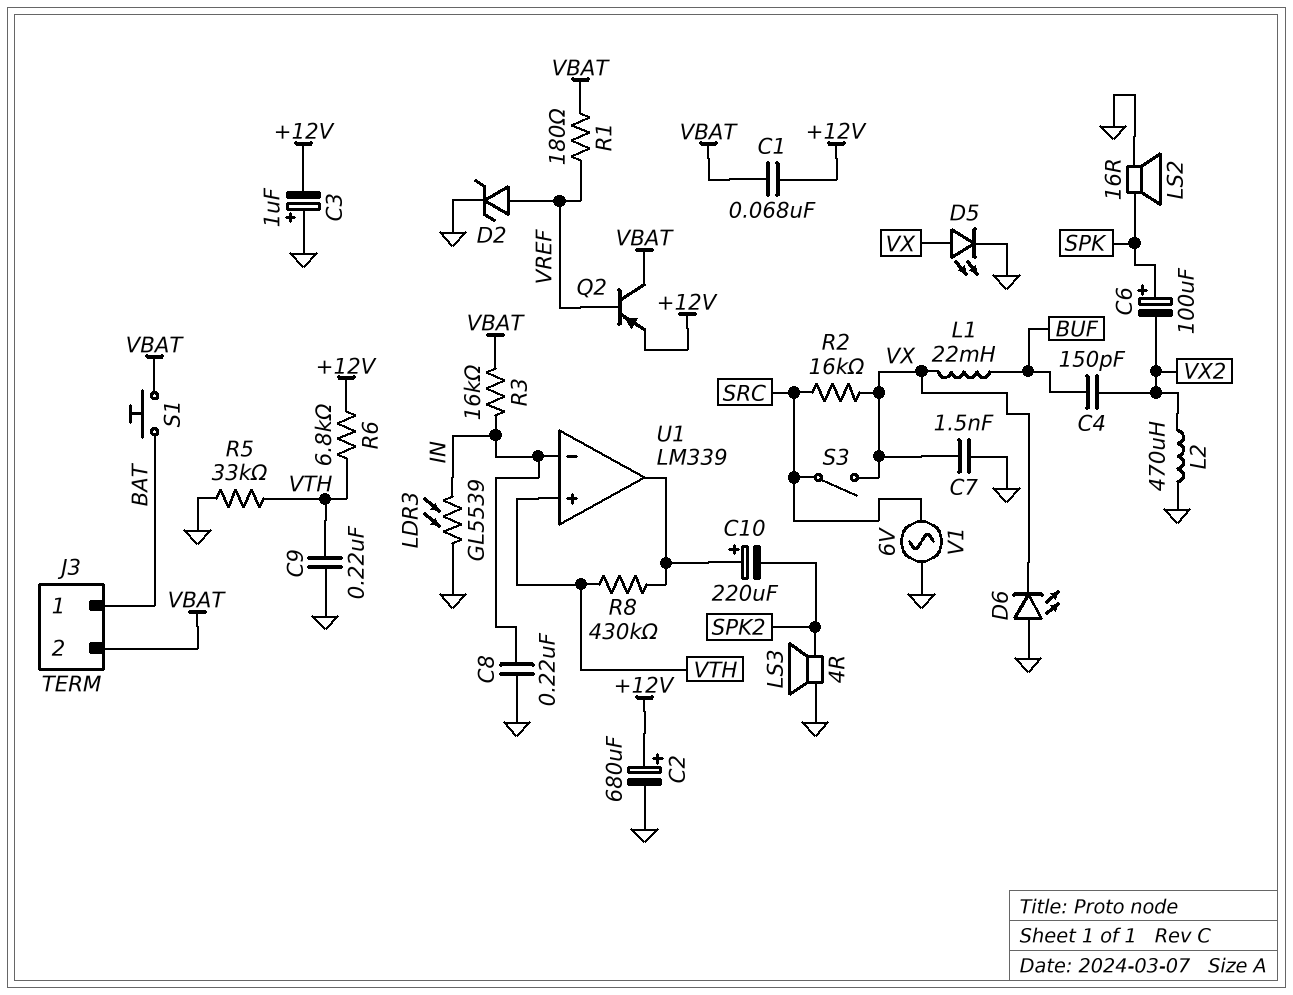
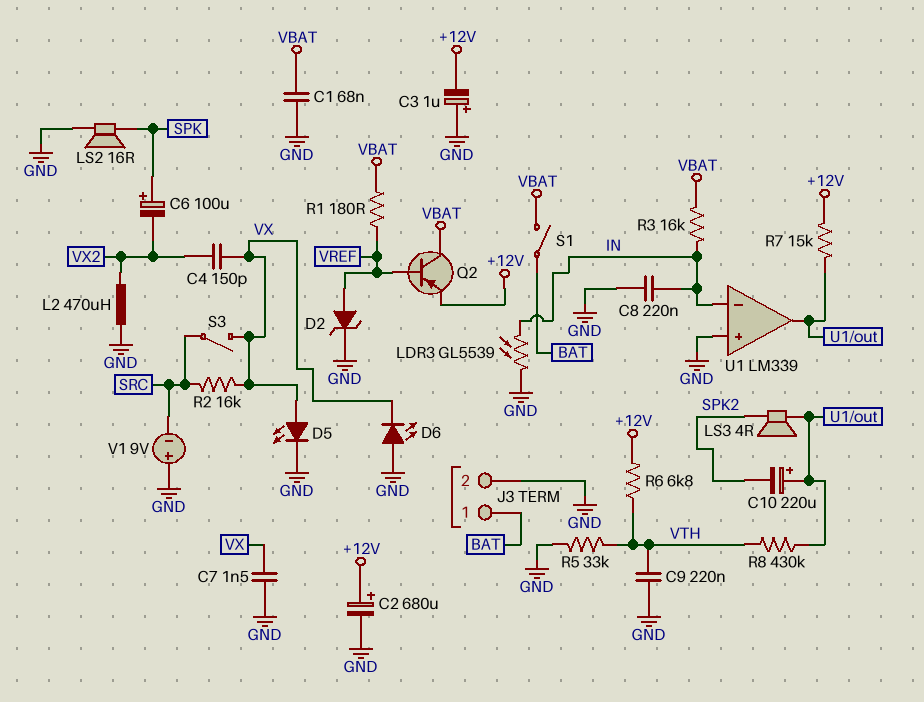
C1: 68nF (+12V, VBAT) -> 68nF (GND, VBAT)
C4: 150pF (BUF, VX2) -> 150pF (VX, VX2)
J3 pin 2: VBAT -> GND
L1: 22mH (BUF, VX) -> none
LS3: speaker 4R (GND, SPK2) -> speaker 4R (SPK2, U1/out)
R7: none -> 15k (+12V, U1/out)
S1: button (BAT, VBAT) -> switch (BAT, VBAT)
U1 pin in+: VTH -> GND
V1: AC 6V (GND, SRC) -> 9V (plus GND, minus SRC)

